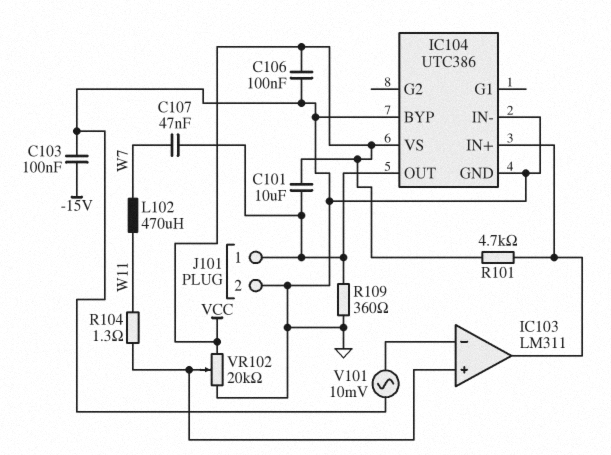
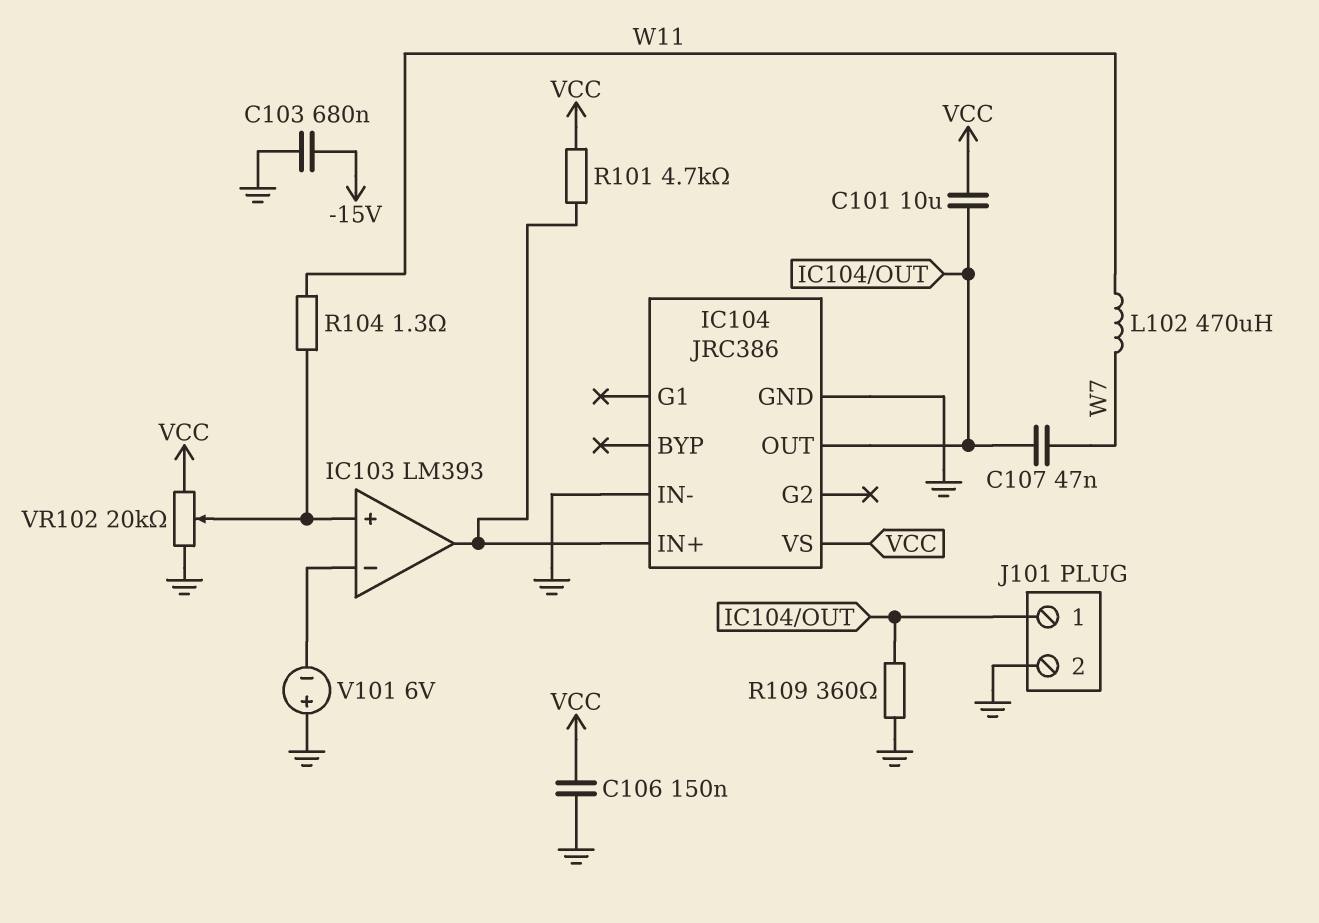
C103: 100nF (-15V, GND) -> 680nF (-15V, GND)
C106: 100nF (GND, VCC) -> 150nF (GND, VCC)
IC103: LM311 -> LM393
IC104: UTC386 -> JRC386
IC104 pin BYP: GND -> none
V101: AC 10mV (GND, IC103/in-) -> 6V (plus GND, minus IC103/in-)

